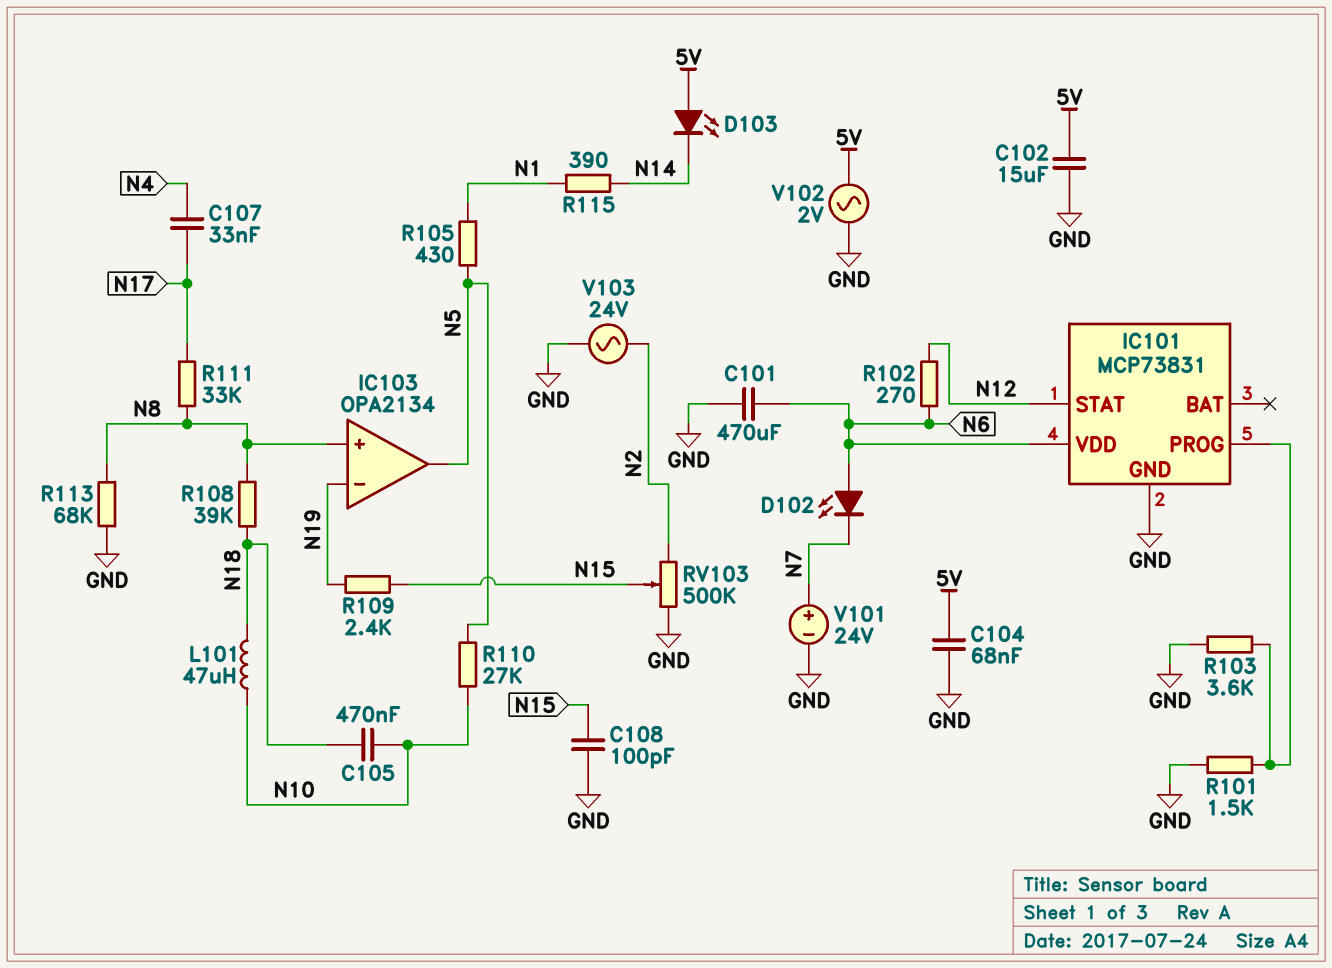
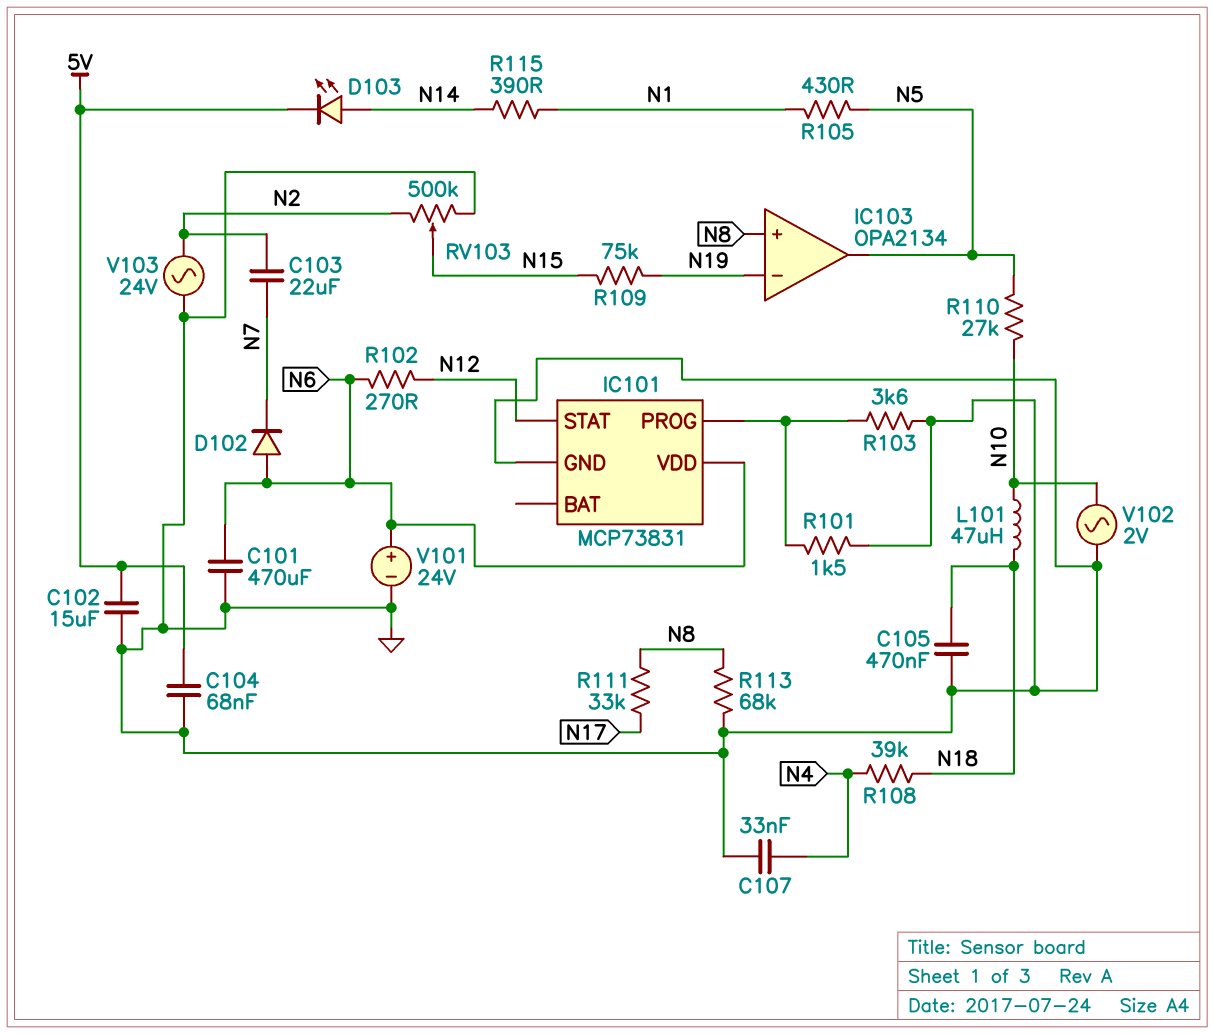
C103: none -> 22uF (N2, N7)
C105: 470nF (N10, N18) -> 470nF (GND, N18)
C107: 33nF (N4, N17) -> 33nF (GND, N4)
C108: 100pF (GND, N15) -> none
D102: LED (A N6, K N7) -> diode (A N6, K N7)
D103: LED (A 5V, K N14) -> LED (A N14, K 5V)
R108: 39k (N8, N18) -> 39k (N4, N18)
R109: 2.4k (N15, N19) -> 75k (N15, N19)
V101: 24V (plus N7, minus GND) -> 24V (plus N6, minus GND)
V102: AC 2V (5V, GND) -> AC 2V (GND, N10)

